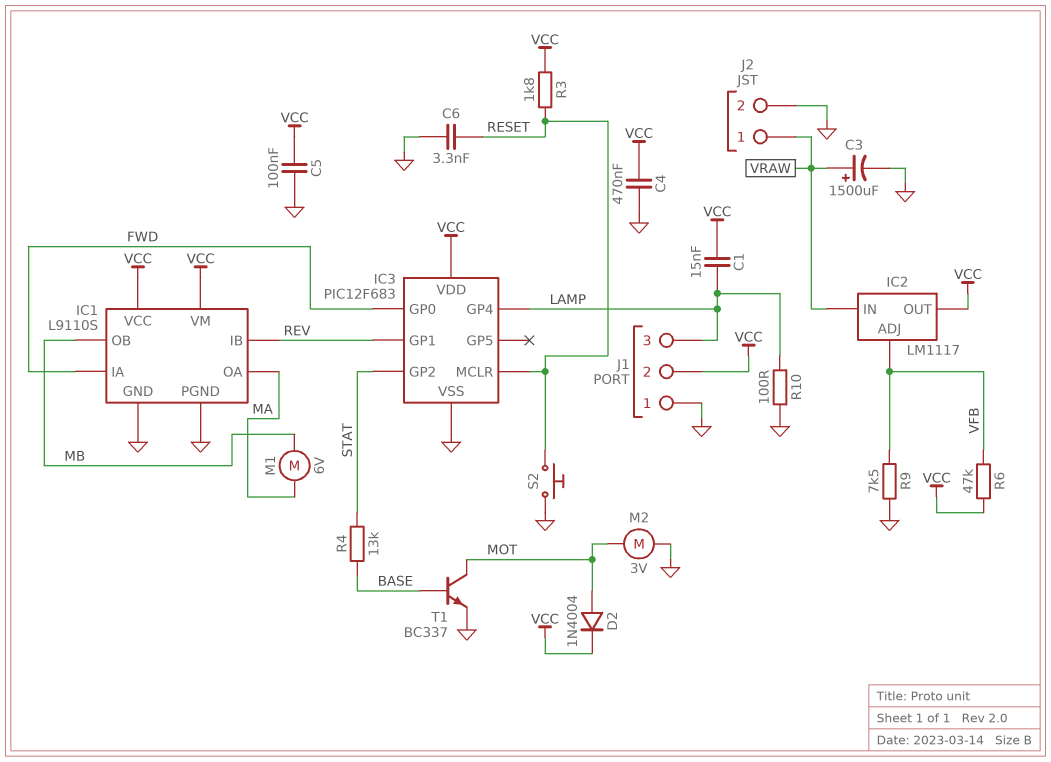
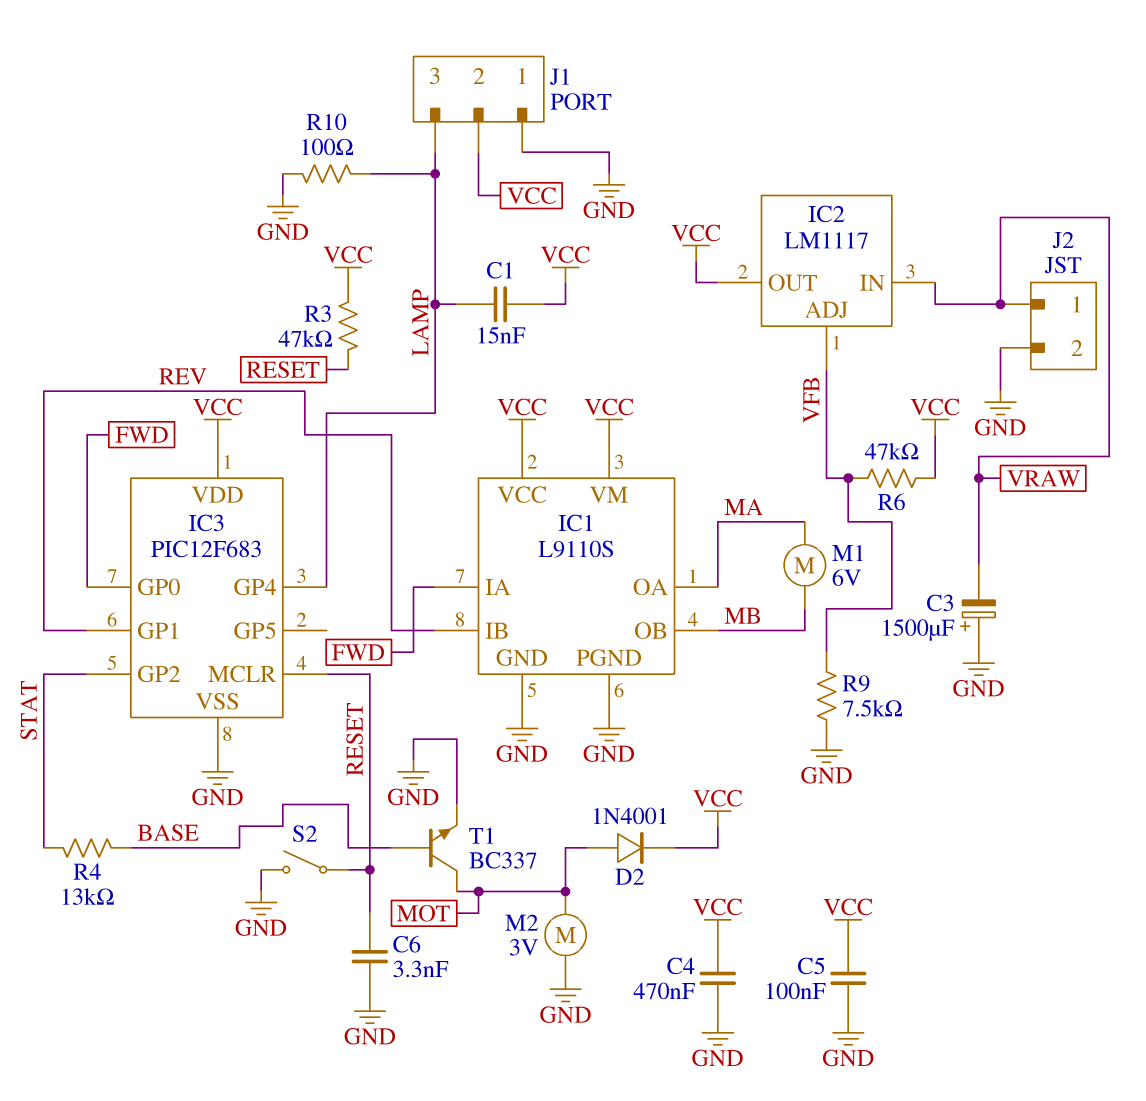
C3: 1500uF (plus VRAW, minus GND) -> 1500uF (plus GND, minus VRAW)
D2: diode 1N4004 (A MOT, K VCC) -> diode 1N4001 (A MOT, K VCC)
R3: 1.8k (RESET, VCC) -> 47k (RESET, VCC)
S2: button (GND, RESET) -> switch (GND, RESET)

